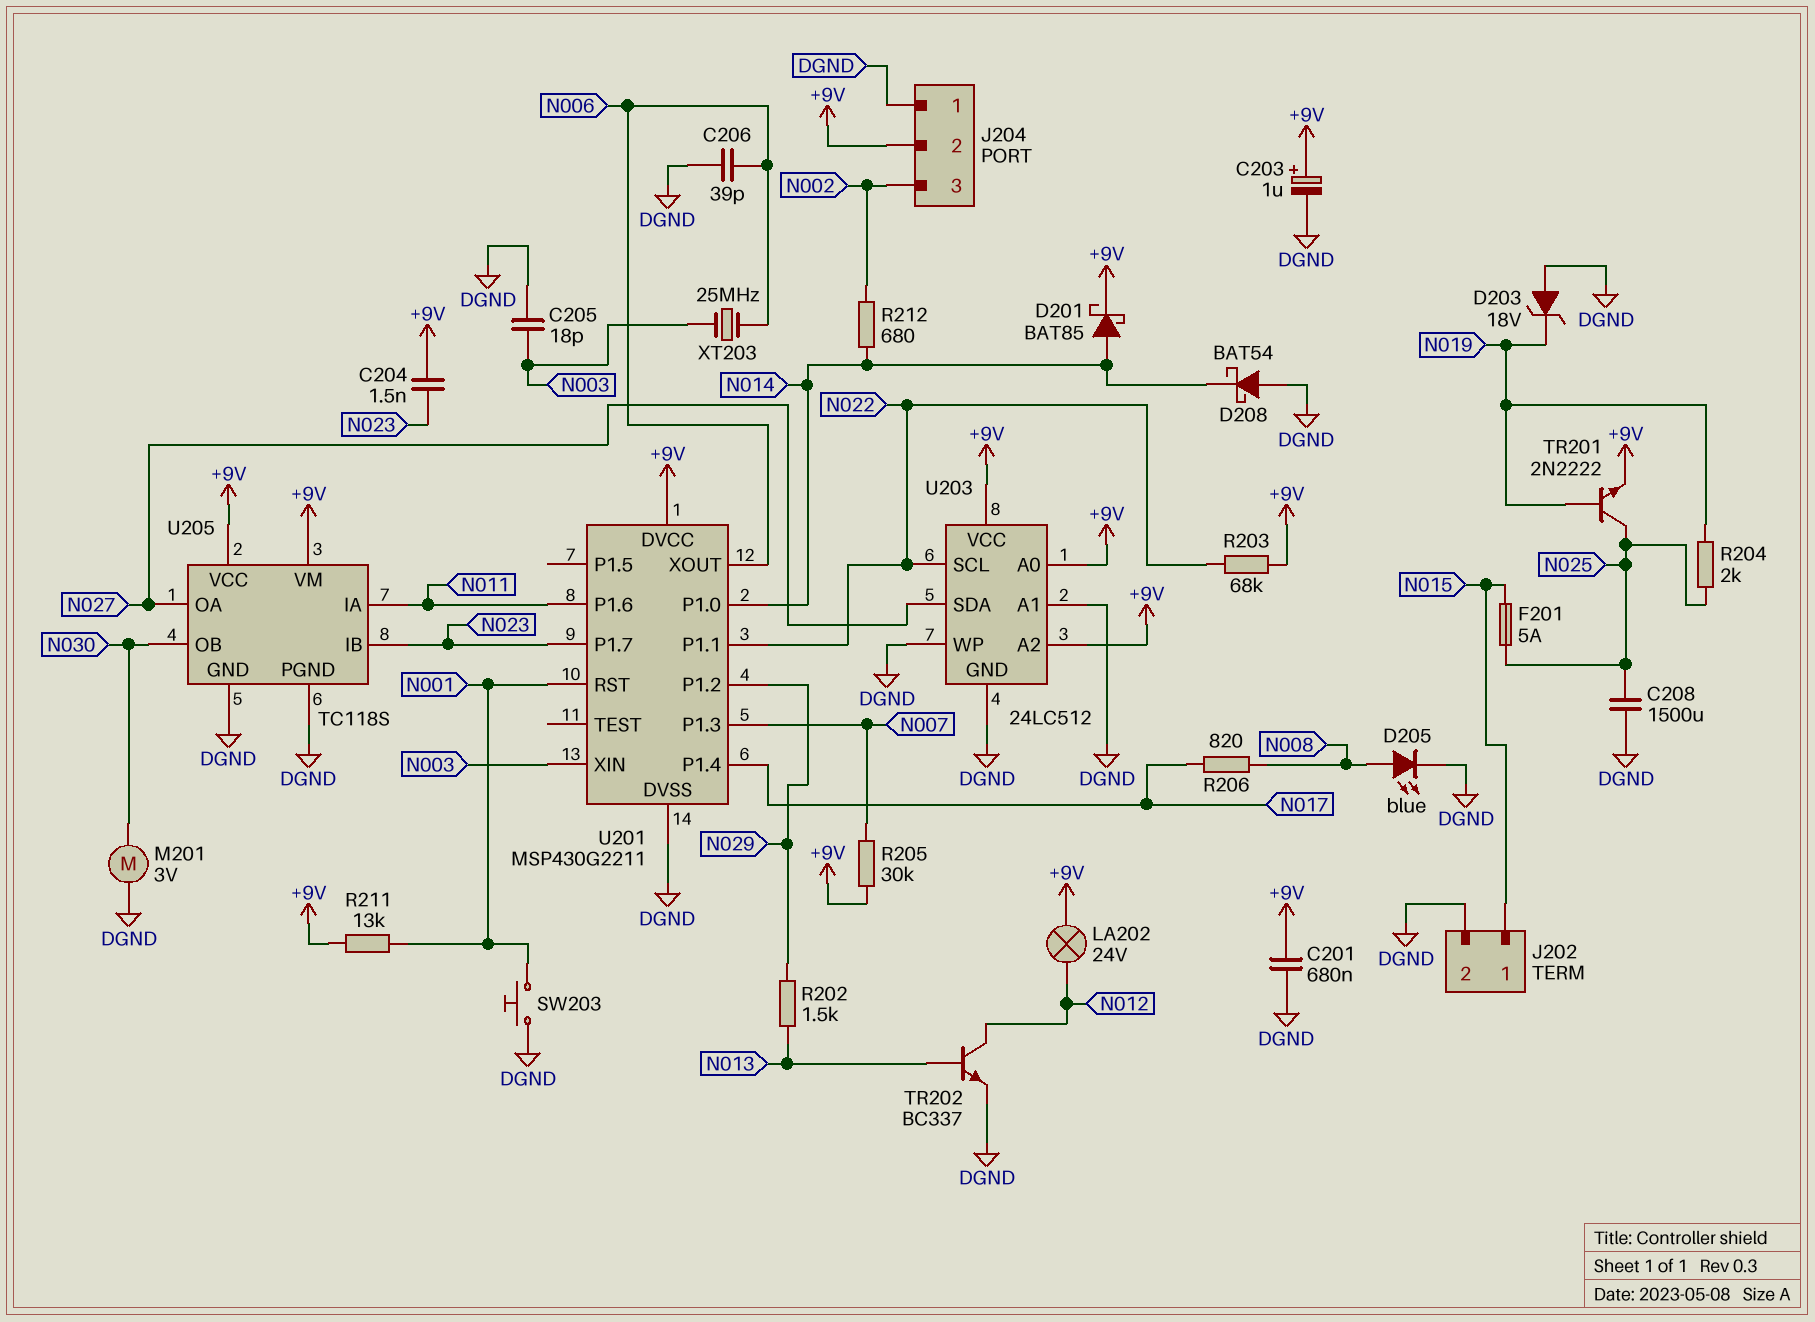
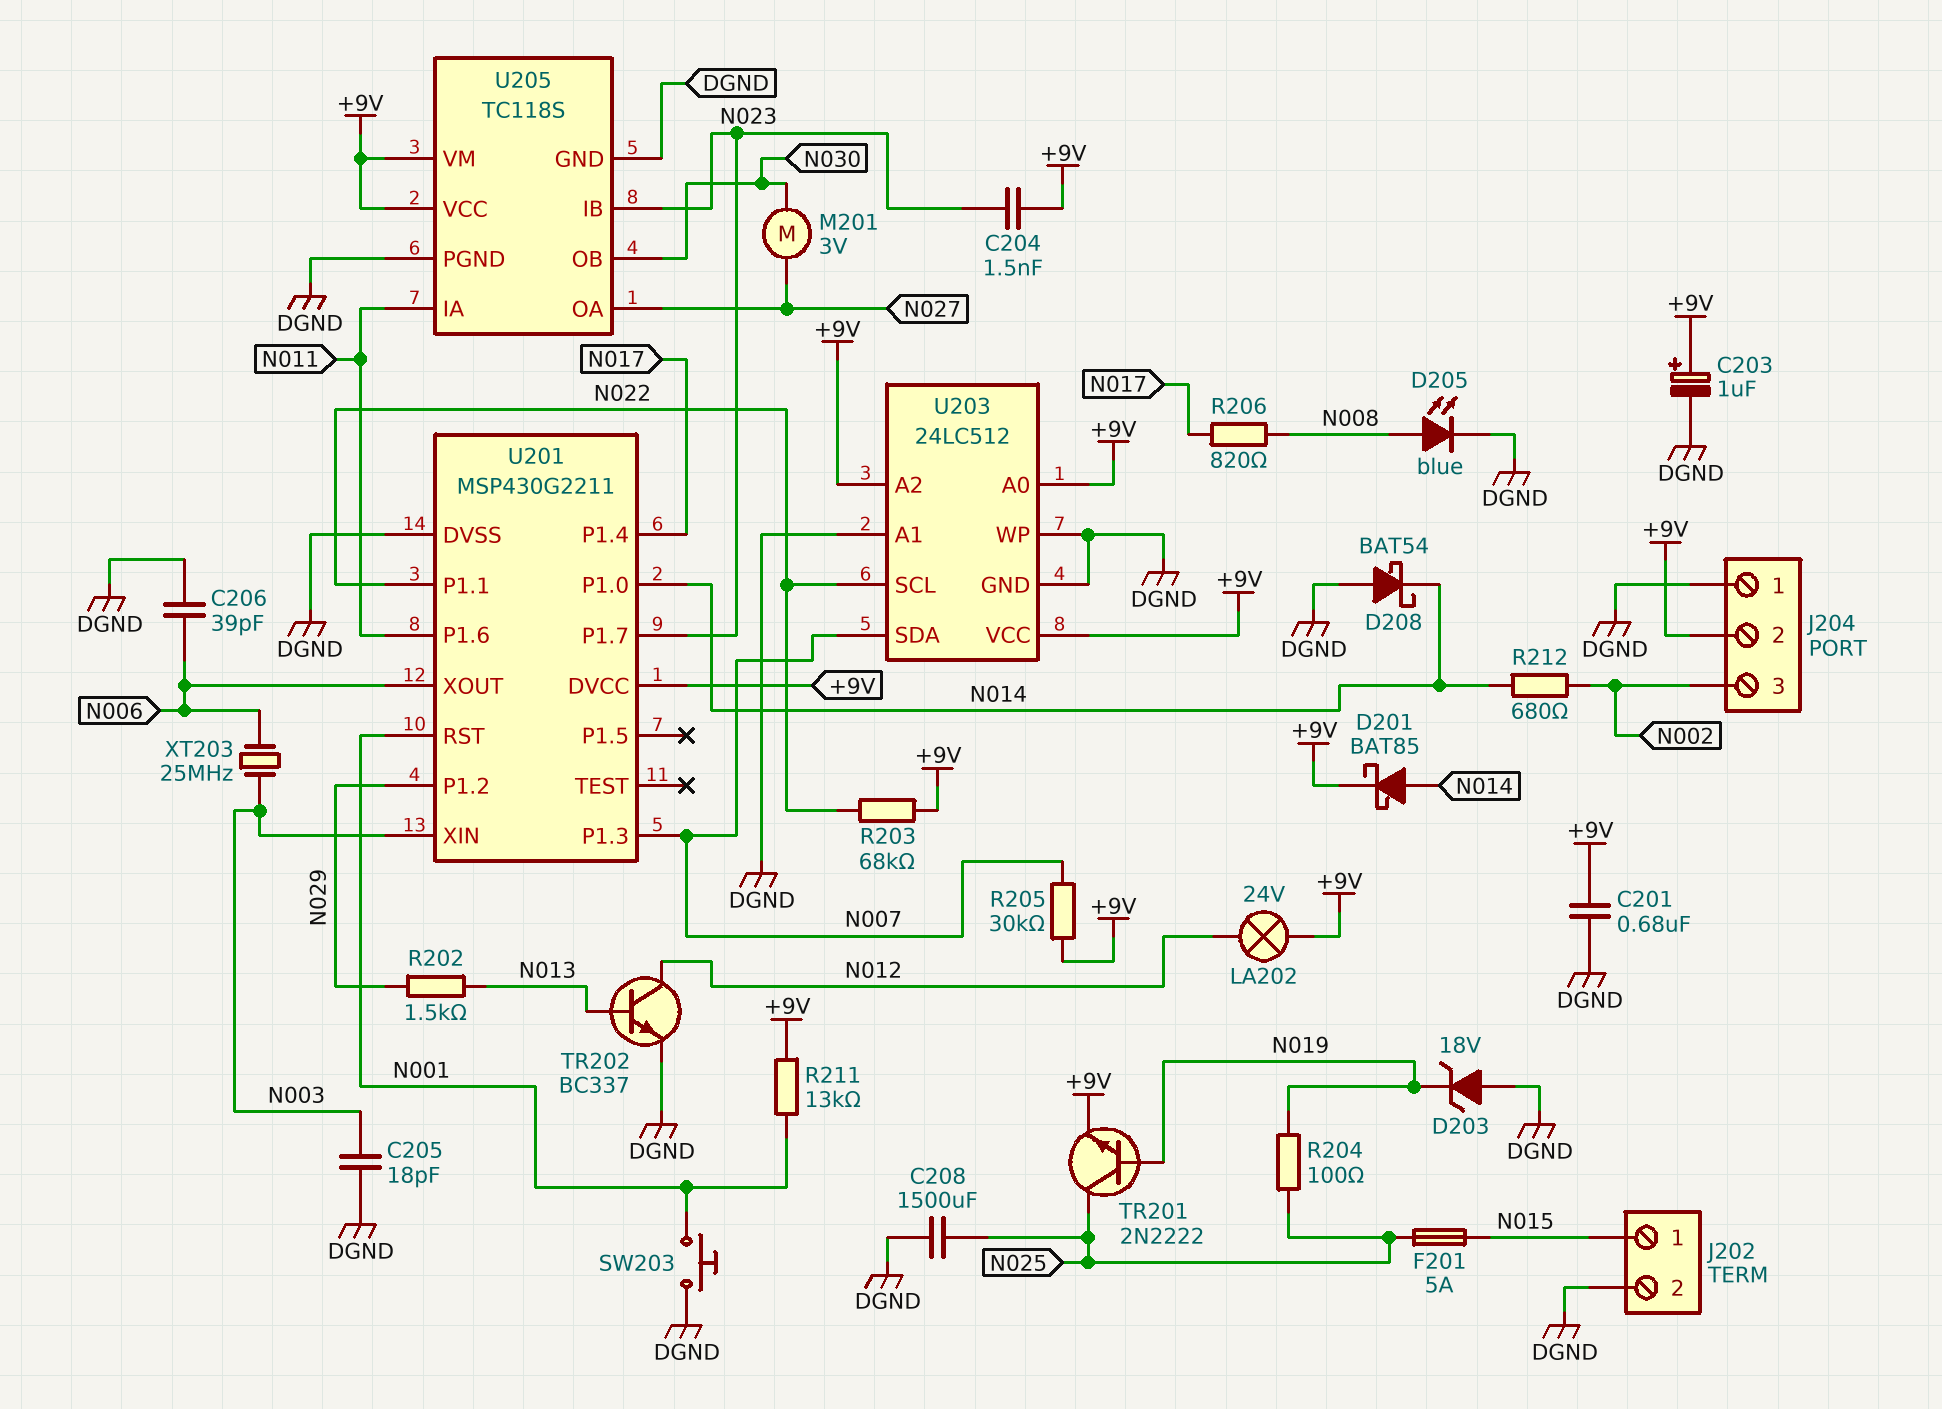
M201: motor 3V (DGND, N030) -> motor 3V (N027, N030)
R204: 2k (N019, N025) -> 100 (N019, N025)
U203 pin SDA: N027 -> N007

